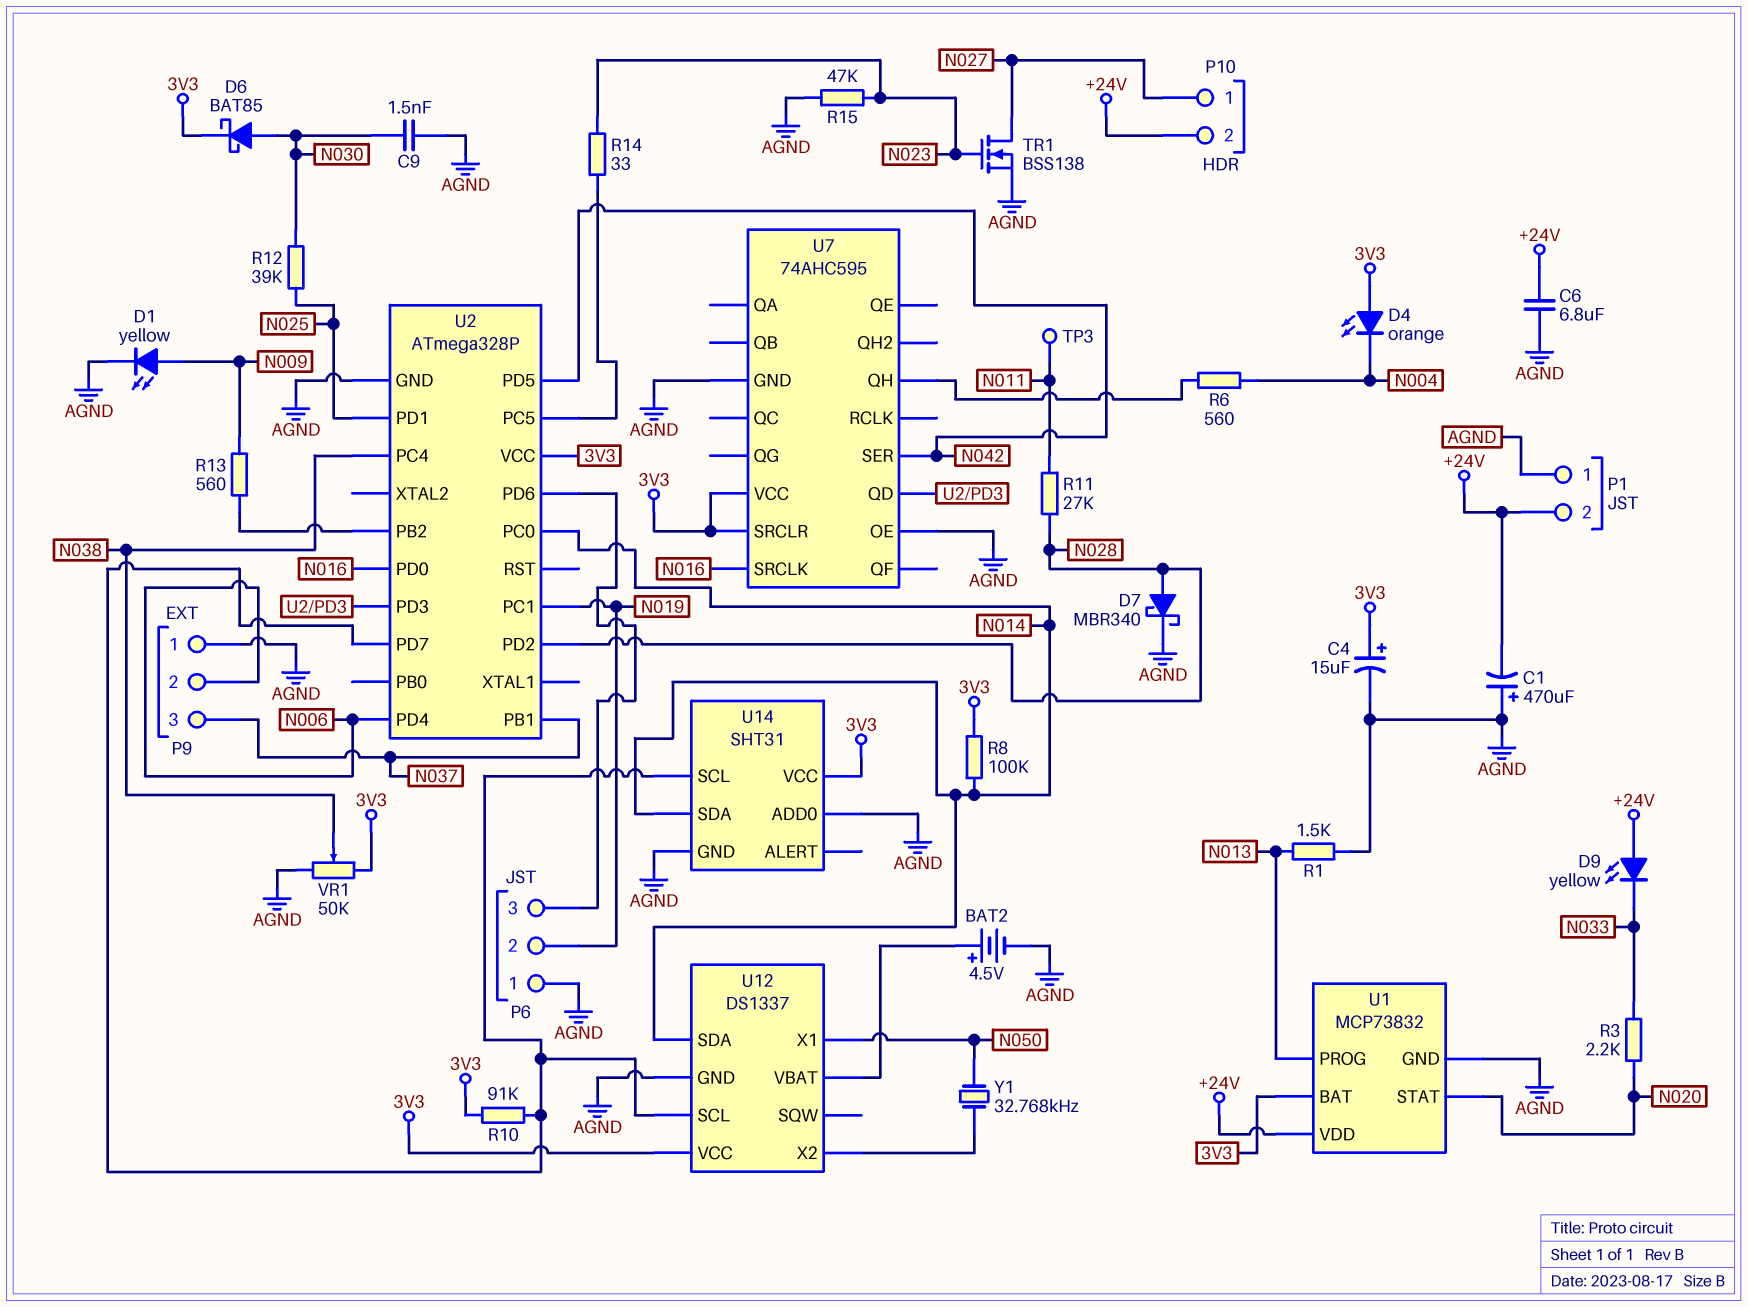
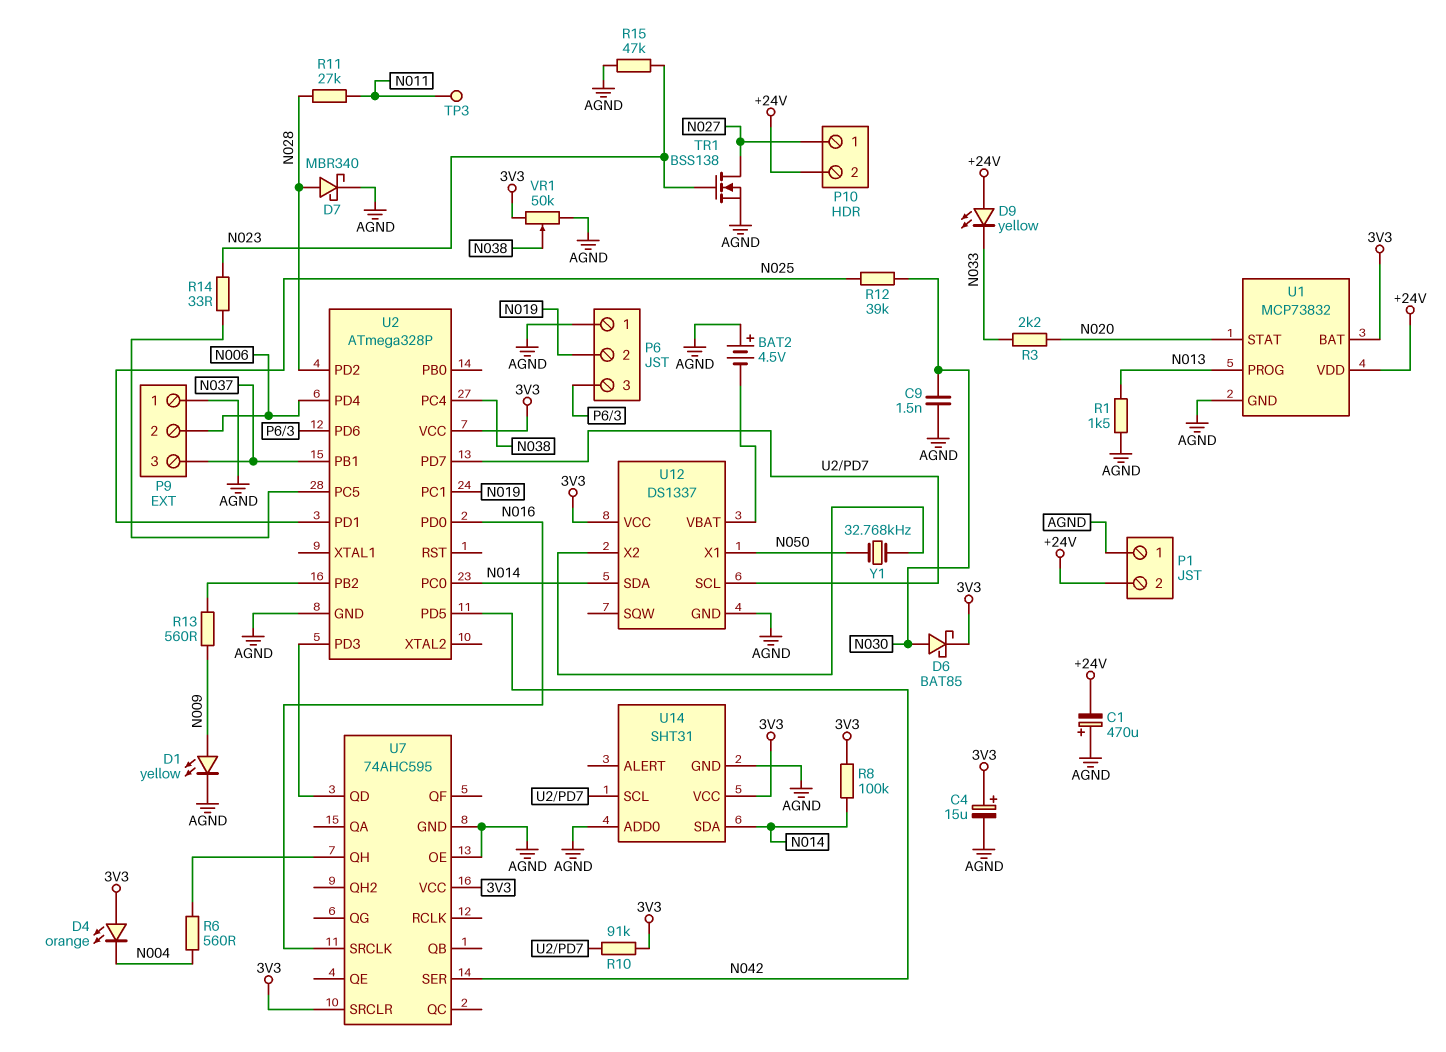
BAT2: 4.5V (plus U12/VBAT, minus AGND) -> 4.5V (plus AGND, minus U12/VBAT)
C6: 6.8uF (+24V, AGND) -> none

